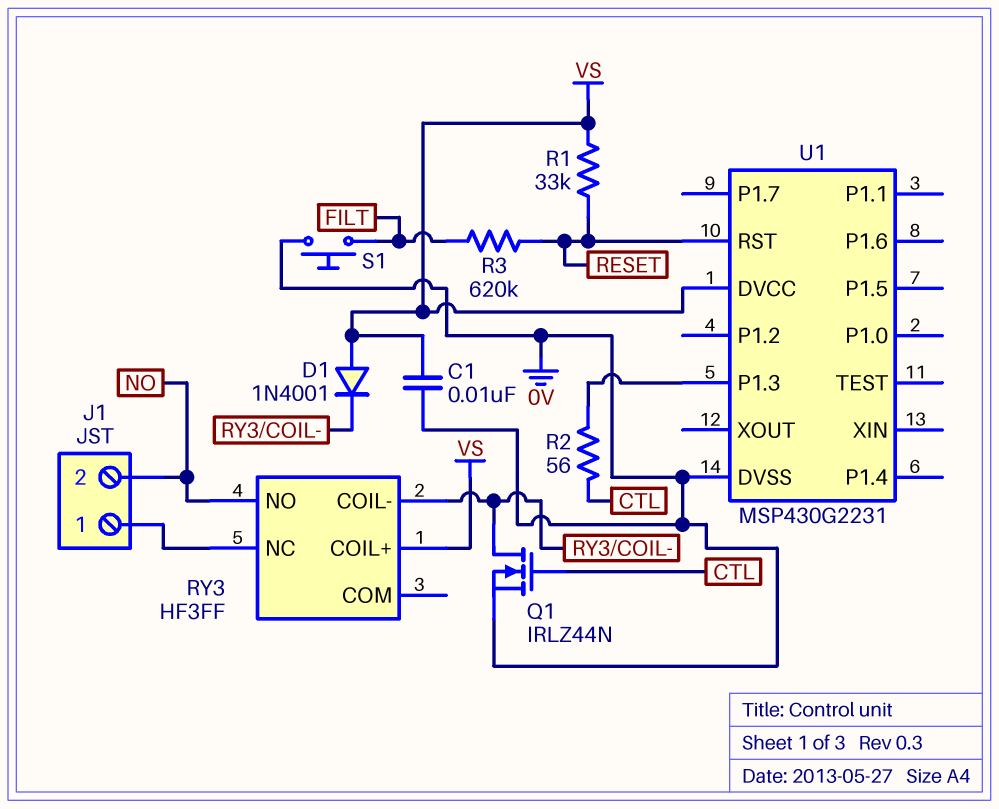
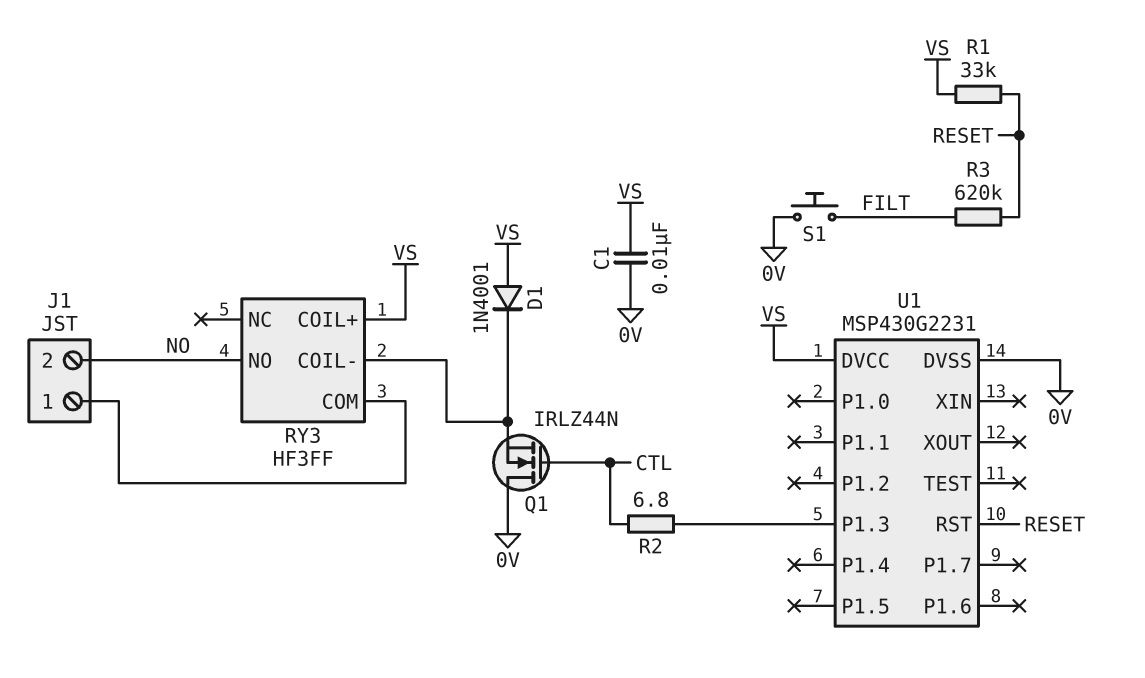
Q1: NMOS IRLZ44N (G CTL, D RY3/COIL-, S 0V) -> NMOS IRLZ44N (G CTL, D 0V, S RY3/COIL-)
R2: 56 (CTL, U1/P1.3) -> 6.8 (CTL, U1/P1.3)
RY3 pin COM: none -> J1/1
RY3 pin NC: J1/1 -> none

